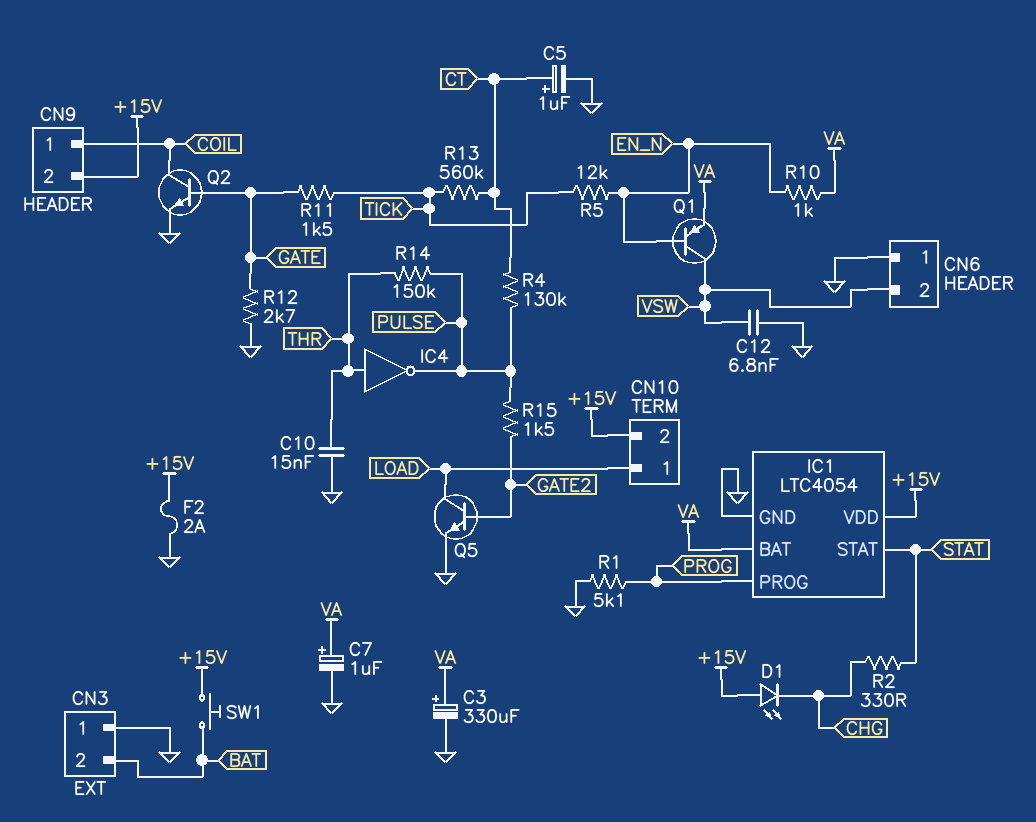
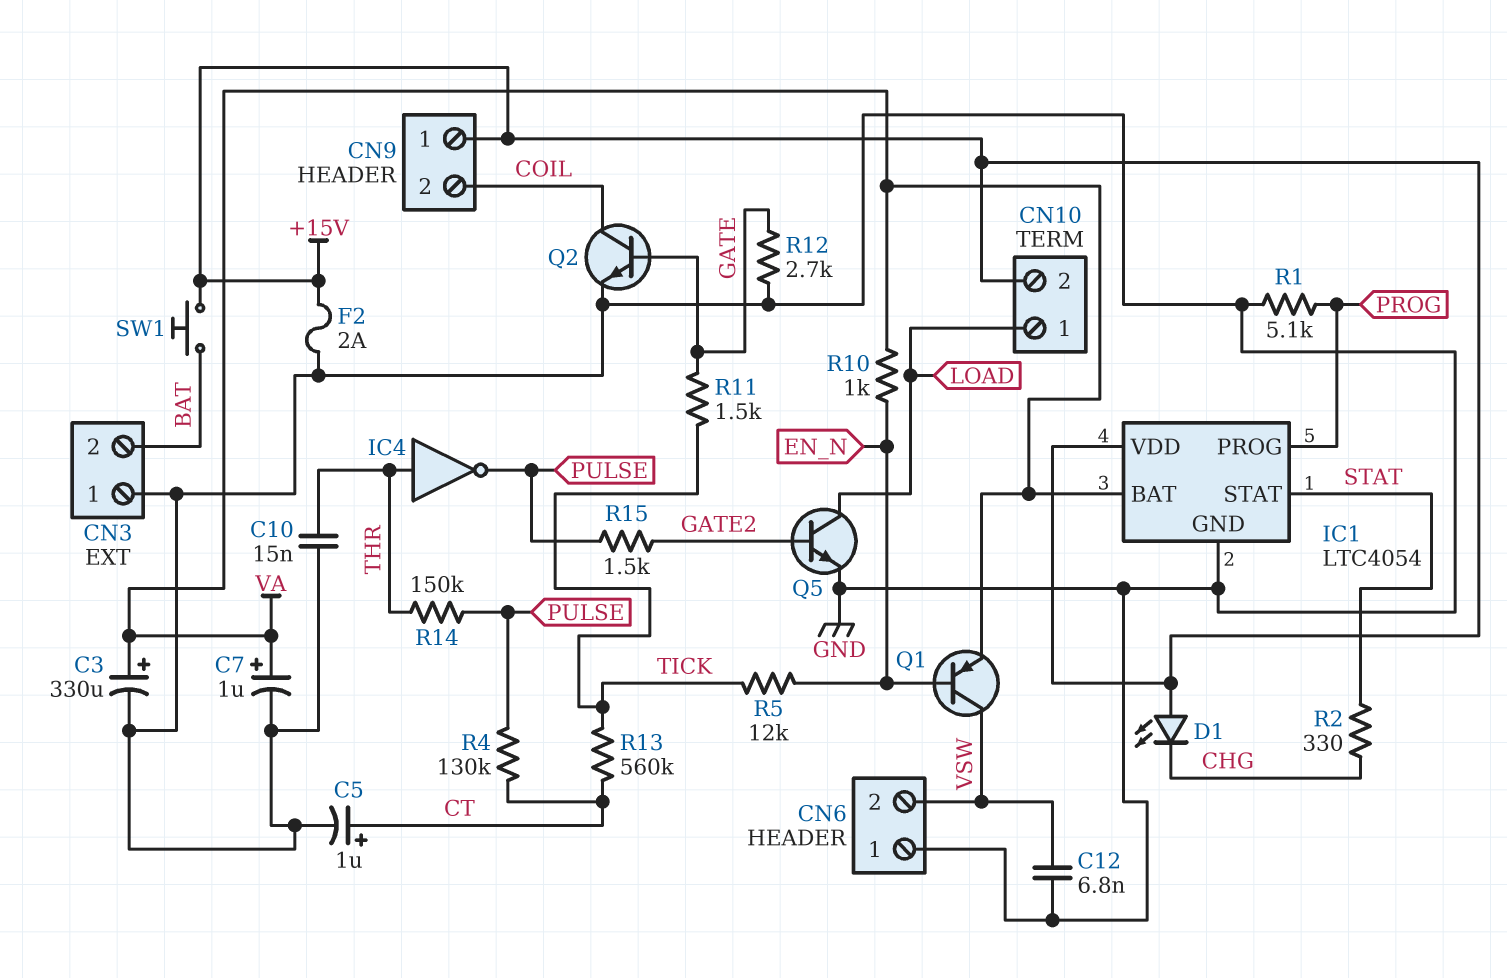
CN9 pin 1: COIL -> +15V
CN9 pin 2: +15V -> COIL

